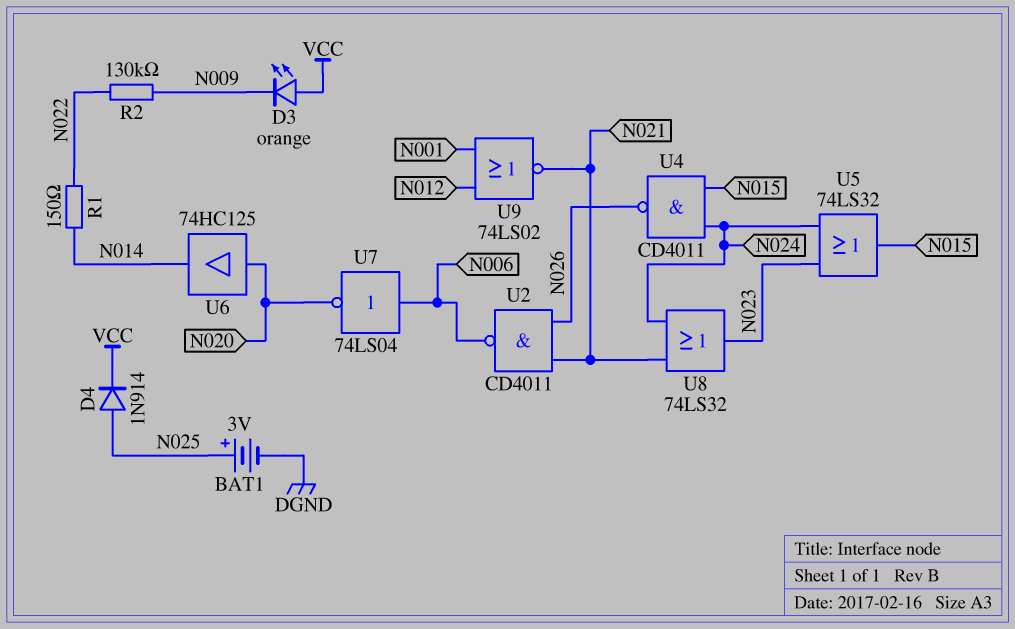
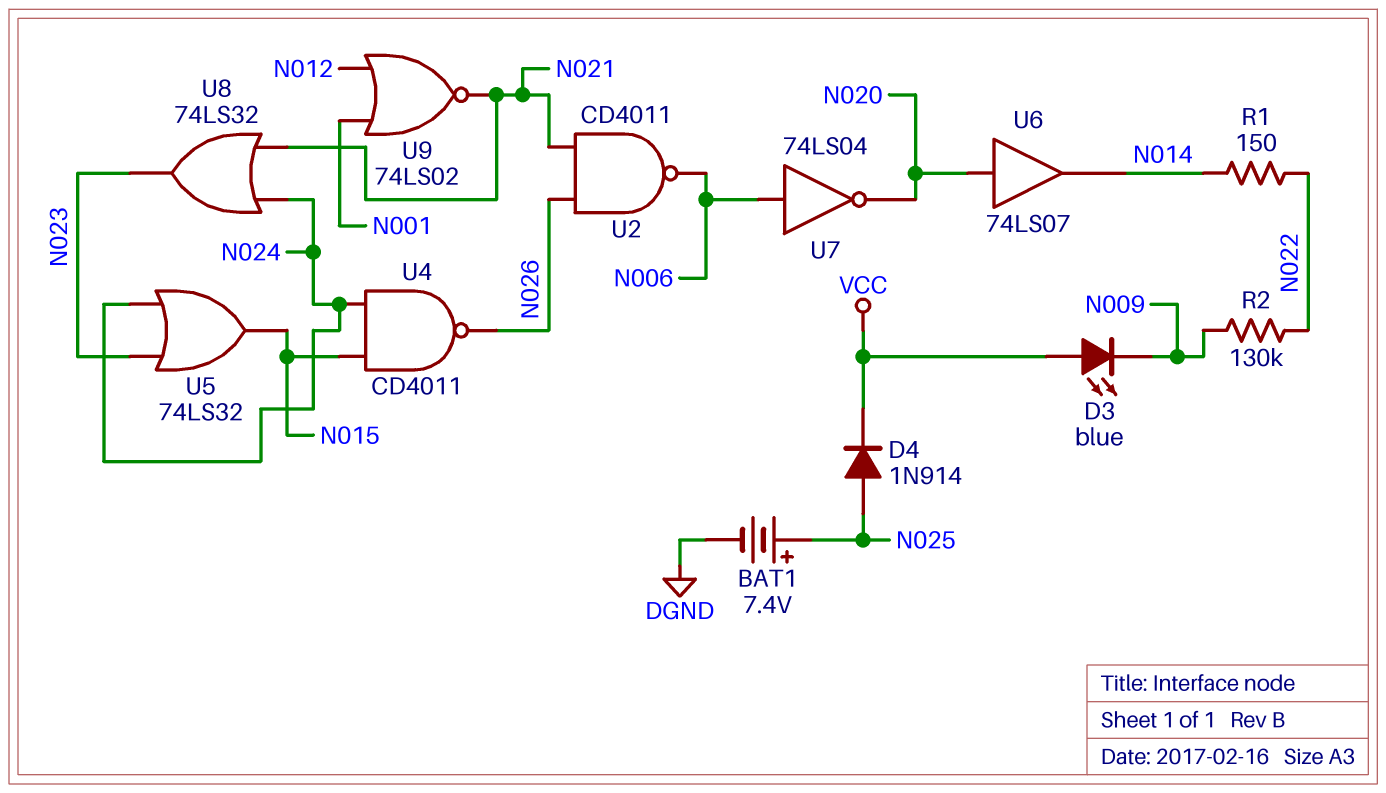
BAT1: 3V (plus N025, minus DGND) -> 7.4V (plus N025, minus DGND)
D3: LED orange (A VCC, K N009) -> LED blue (A VCC, K N009)
U6: buffer 74HC125 (in N020, out N014) -> buffer 74LS07 (in N020, out N014)

